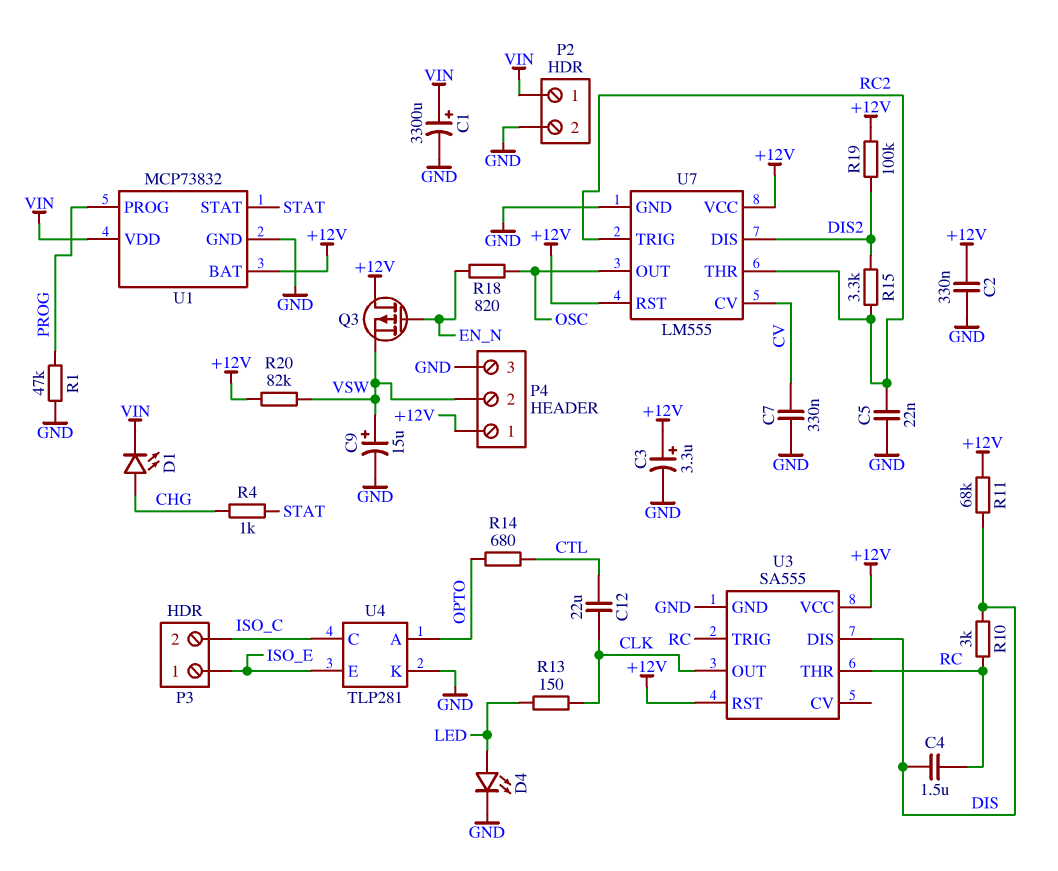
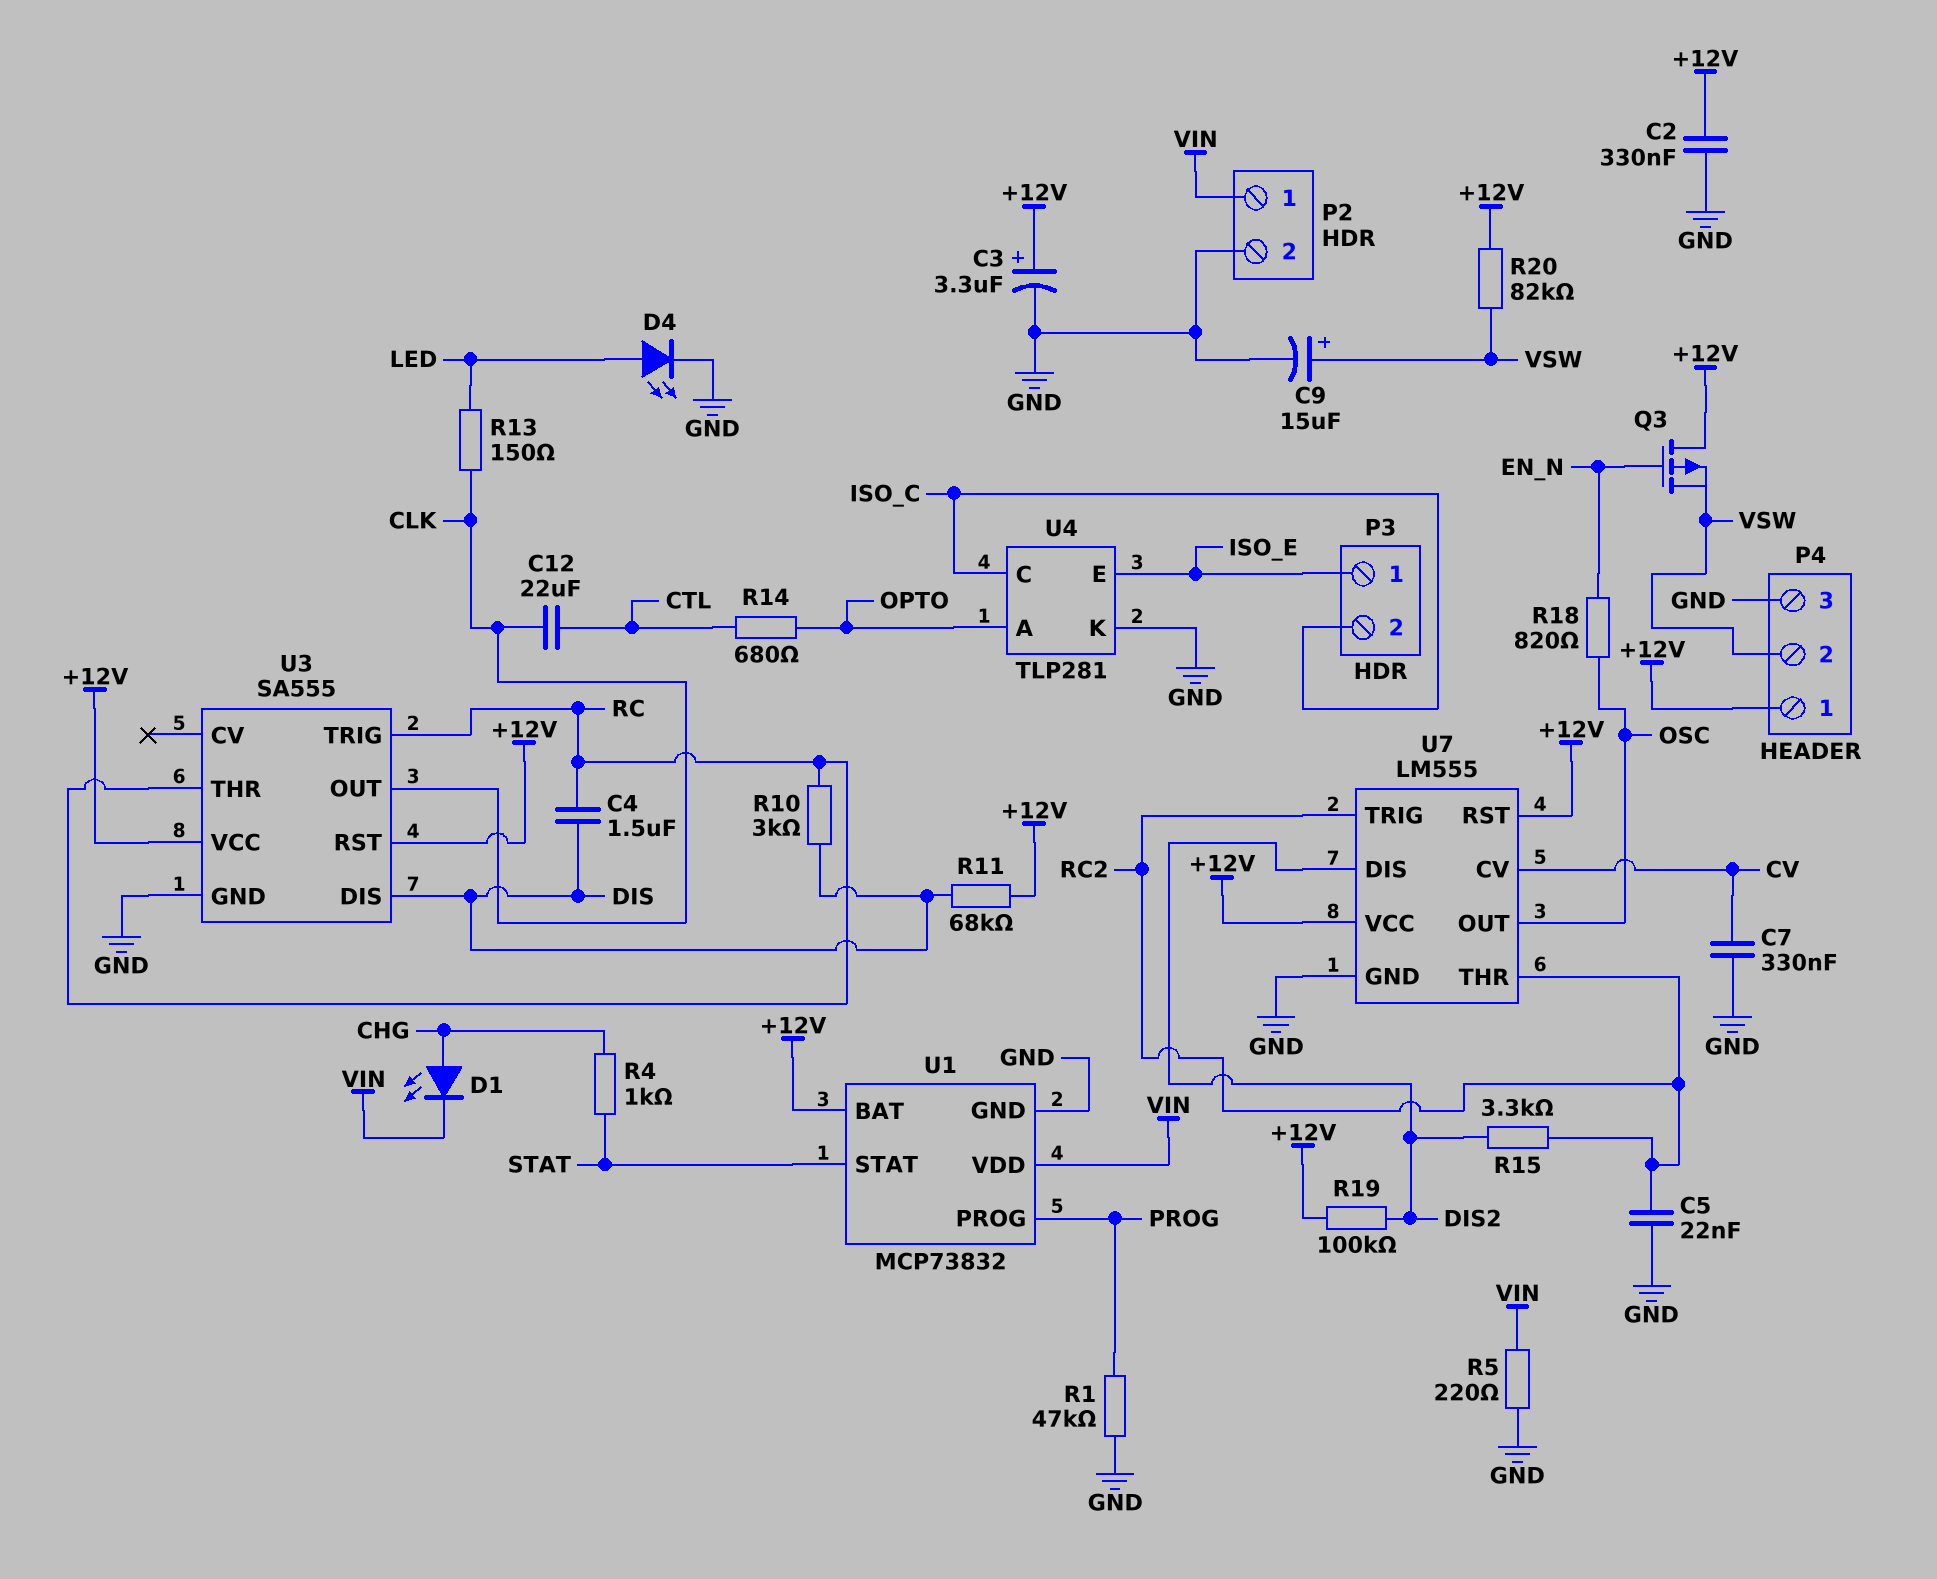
C1: 3300uF (plus VIN, minus GND) -> none
R5: none -> 220 (GND, VIN)

